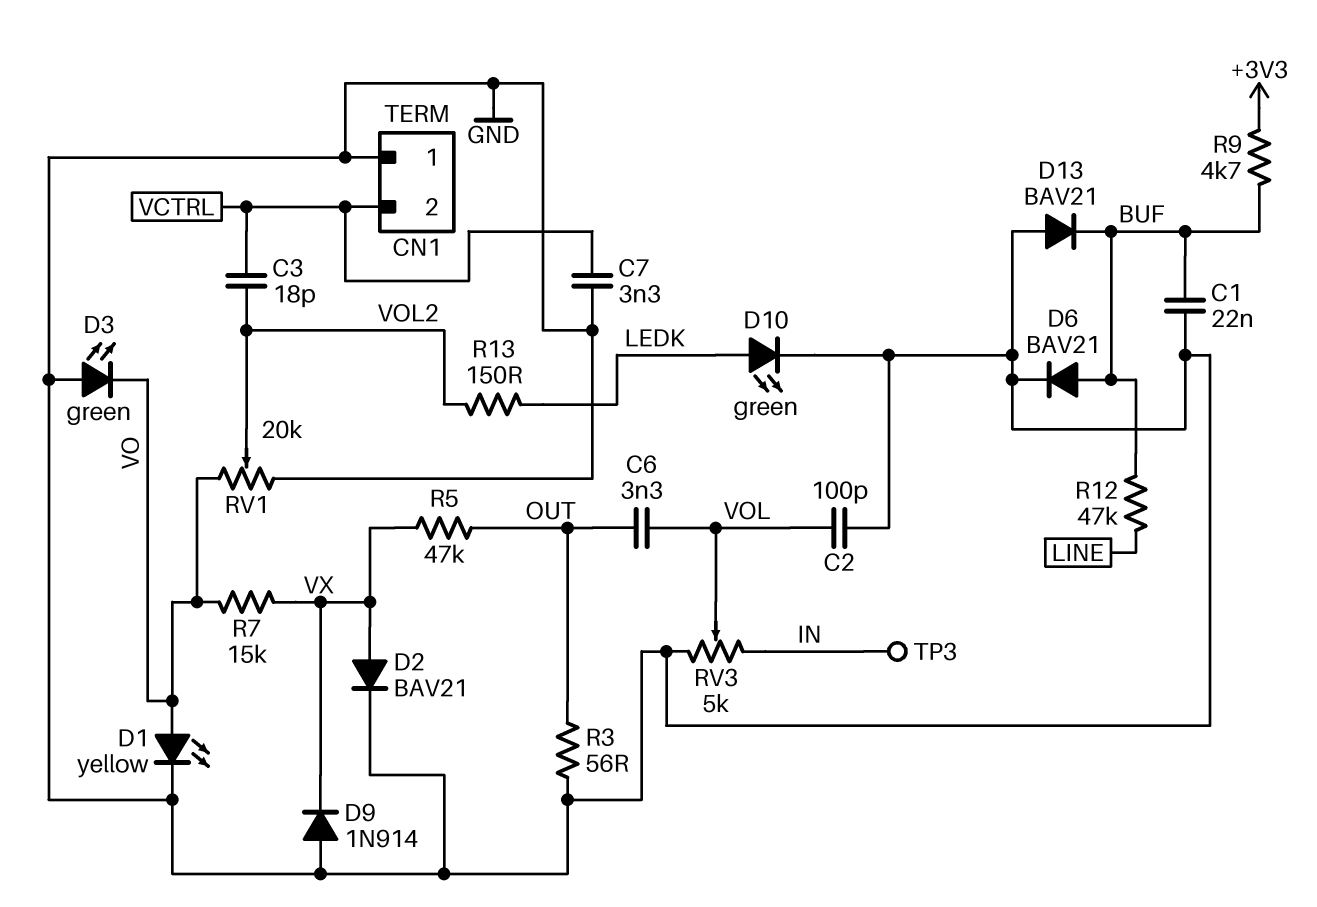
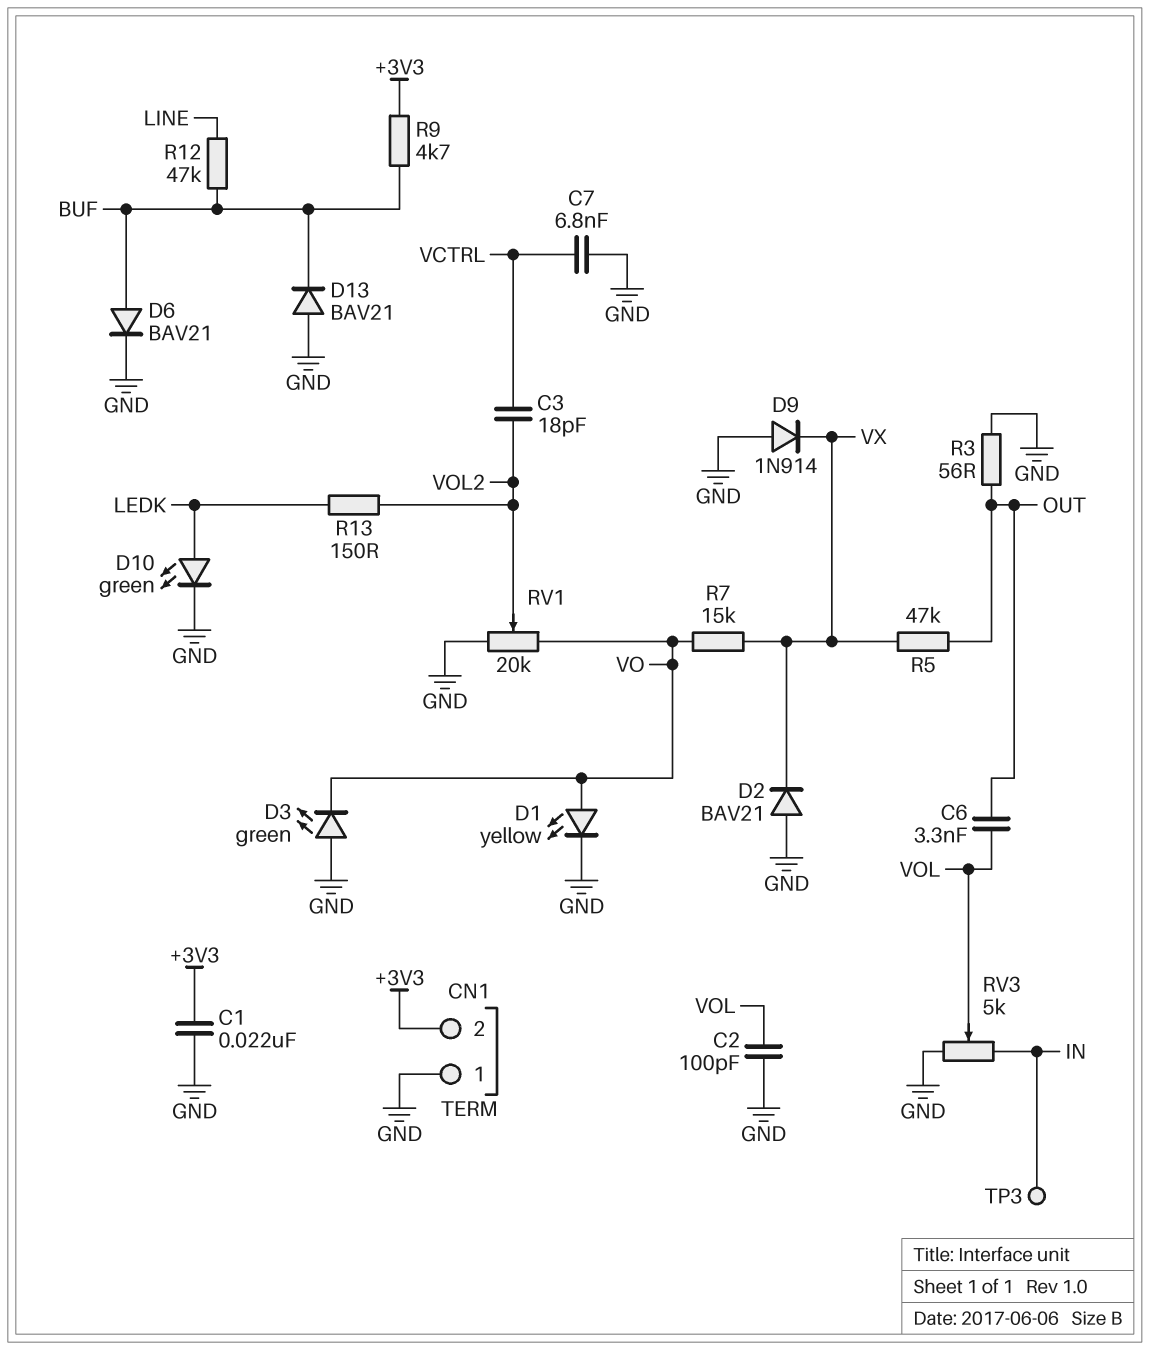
C1: 22nF (BUF, GND) -> 22nF (+3V3, GND)
C7: 3.3nF (GND, VCTRL) -> 6.8nF (GND, VCTRL)
CN1 pin 2: VCTRL -> +3V3
D2: diode BAV21 (A VX, K GND) -> diode BAV21 (A GND, K VX)

